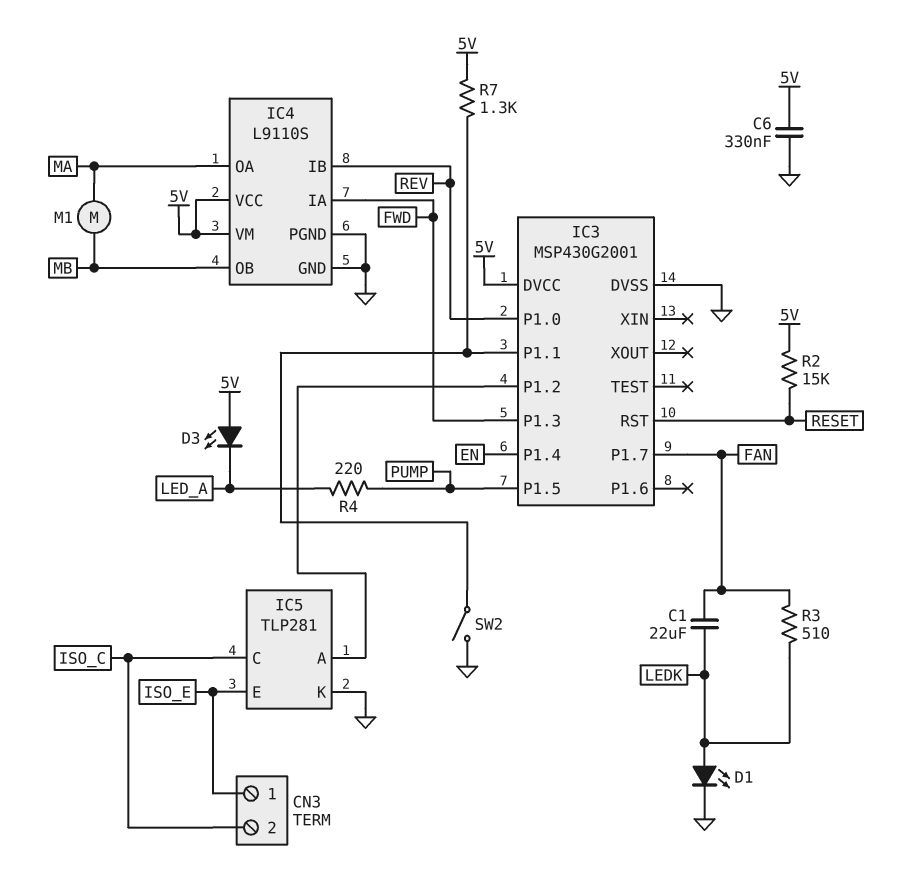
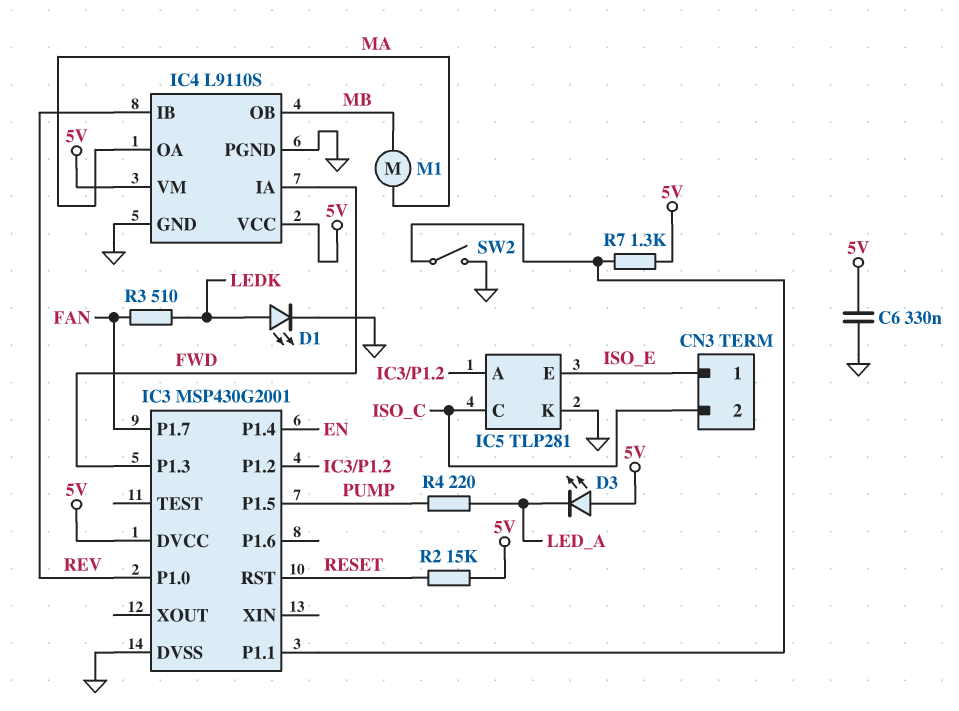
C1: 22uF (FAN, LEDK) -> none

